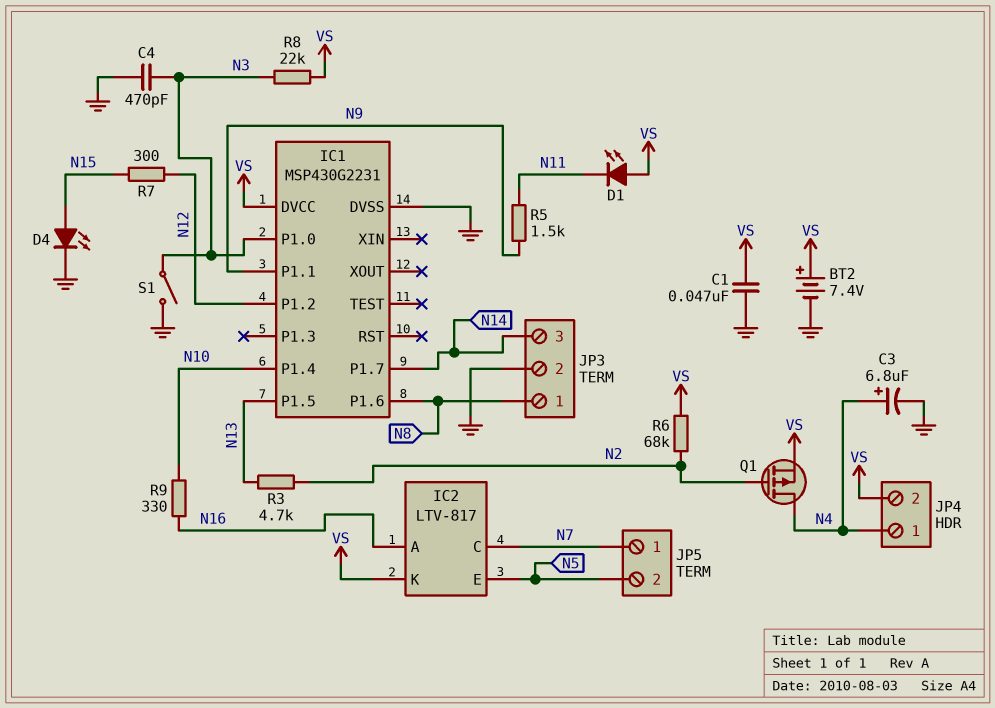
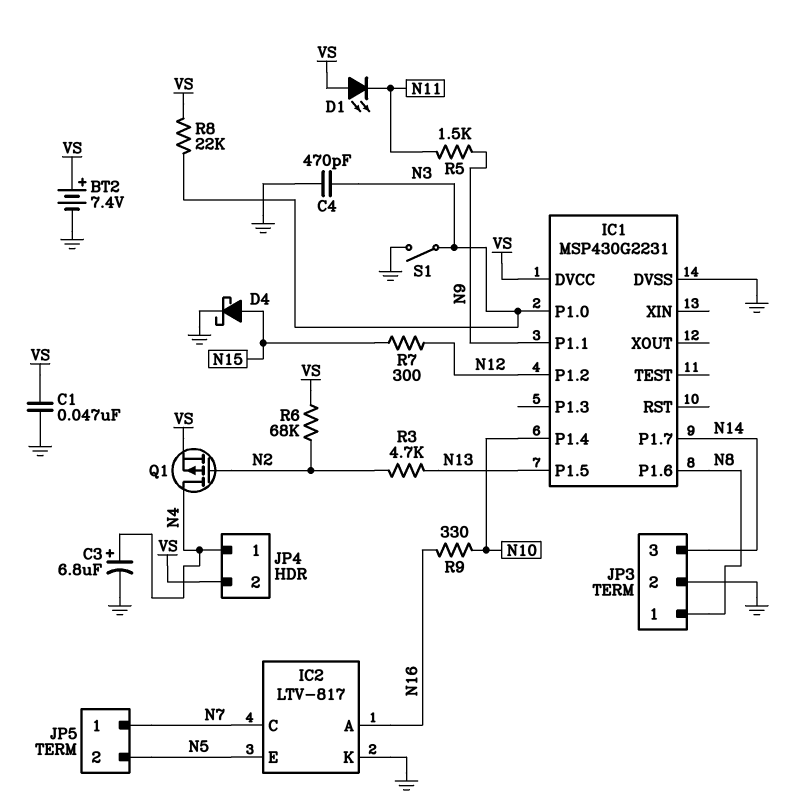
D4: LED (A N15, K GND) -> schottky (A N15, K GND)
IC2 pin K: VS -> GND

